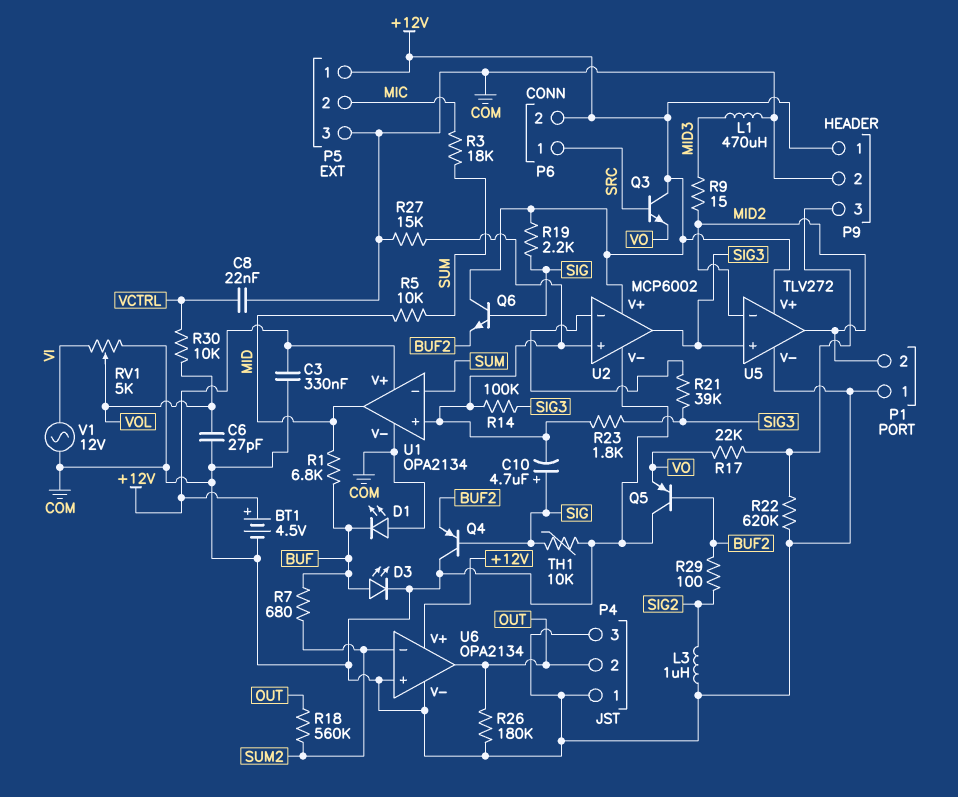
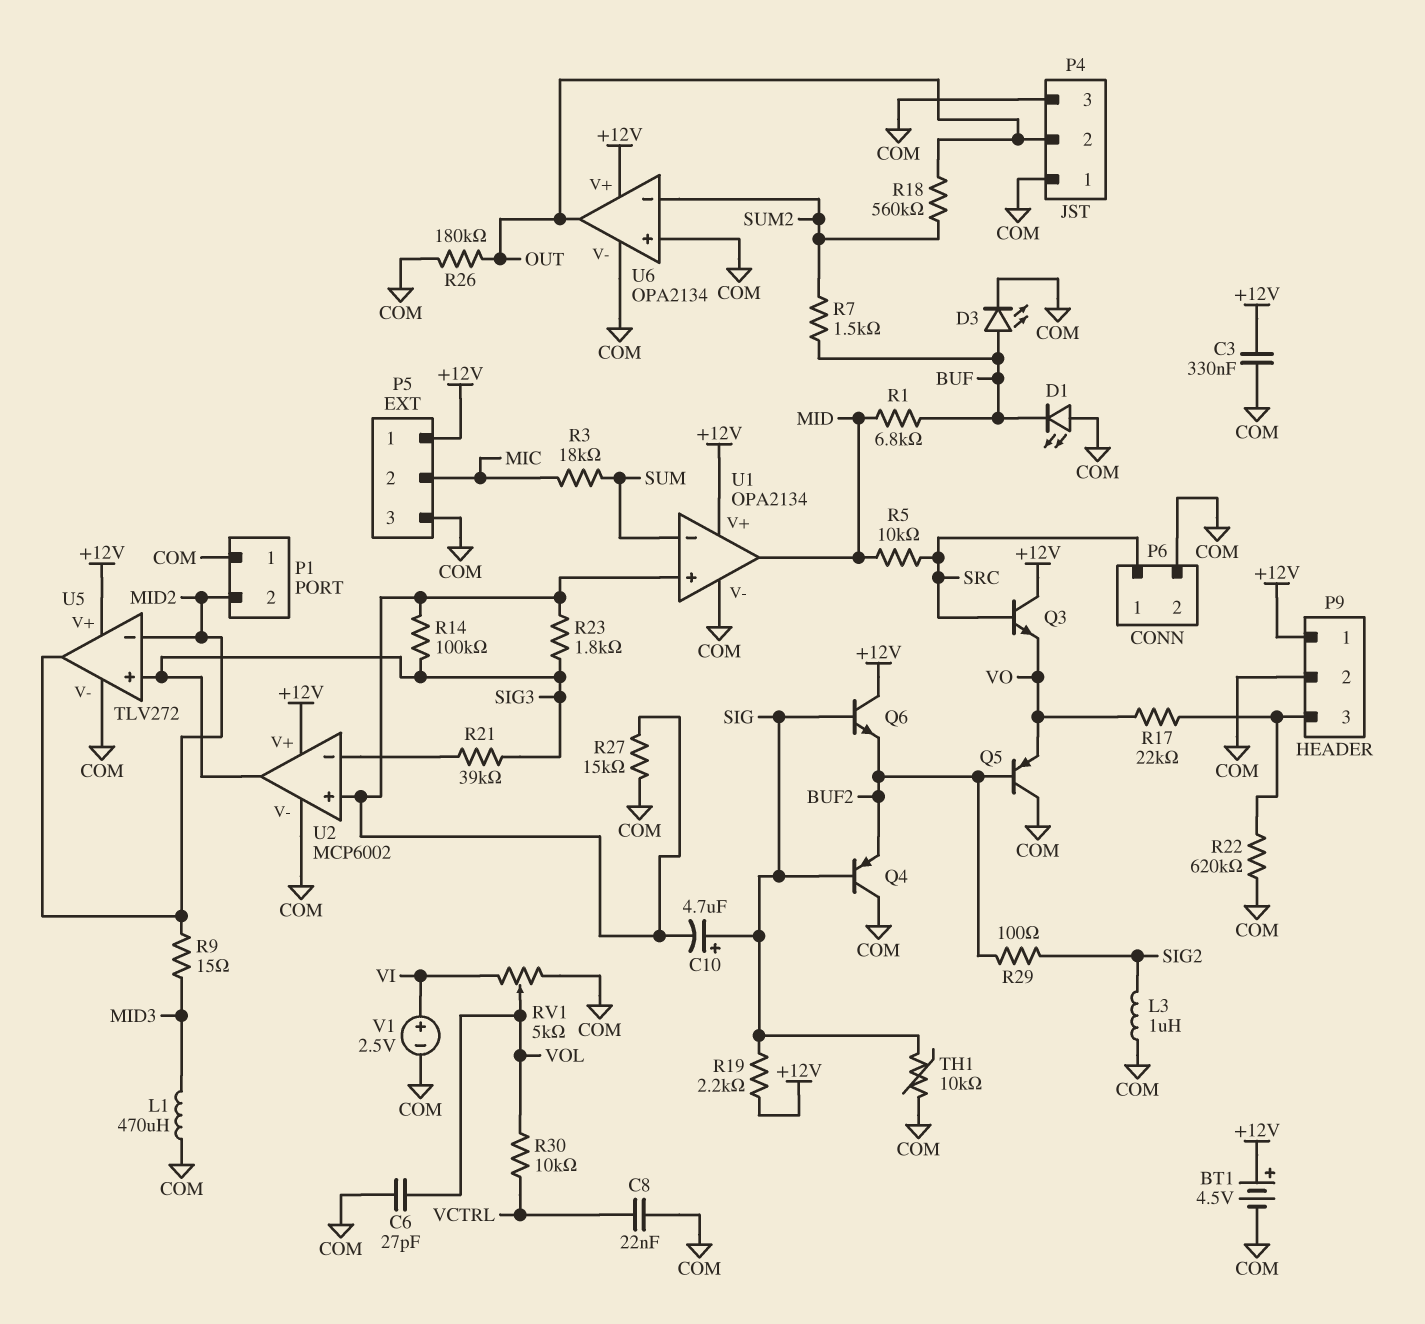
P6 pin 2: +12V -> COM
R5: 10k (MID, SUM) -> 10k (MID, SRC)
R7: 680 (BUF, SUM2) -> 1.5k (BUF, SUM2)
V1: AC 12V (COM, VI) -> 2.5V (plus VI, minus COM)

